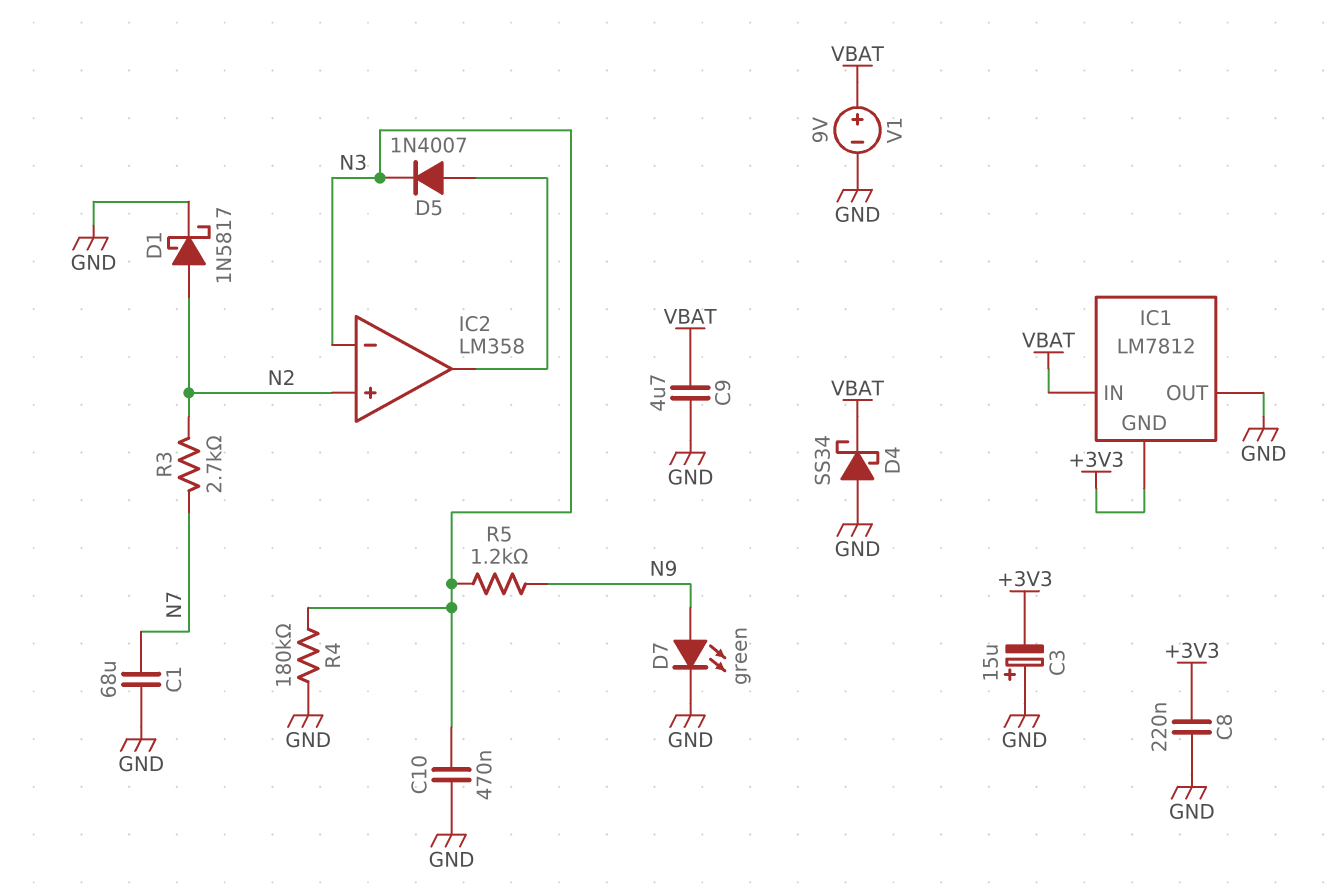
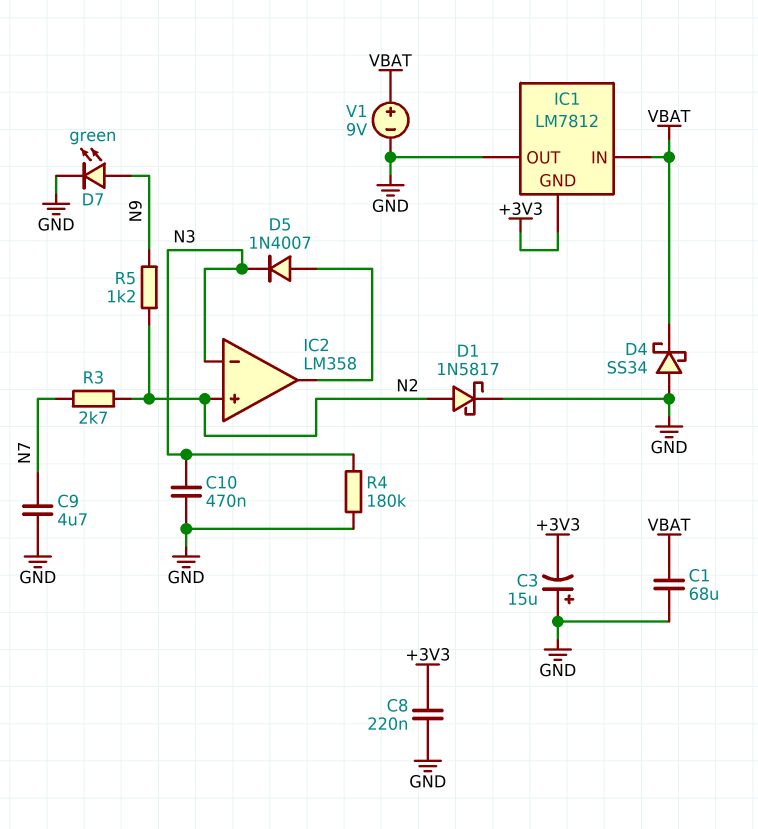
C1: 68uF (GND, N7) -> 68uF (GND, VBAT)
C9: 4.7uF (GND, VBAT) -> 4.7uF (GND, N7)
R5: 1.2k (N3, N9) -> 1.2k (N2, N9)

